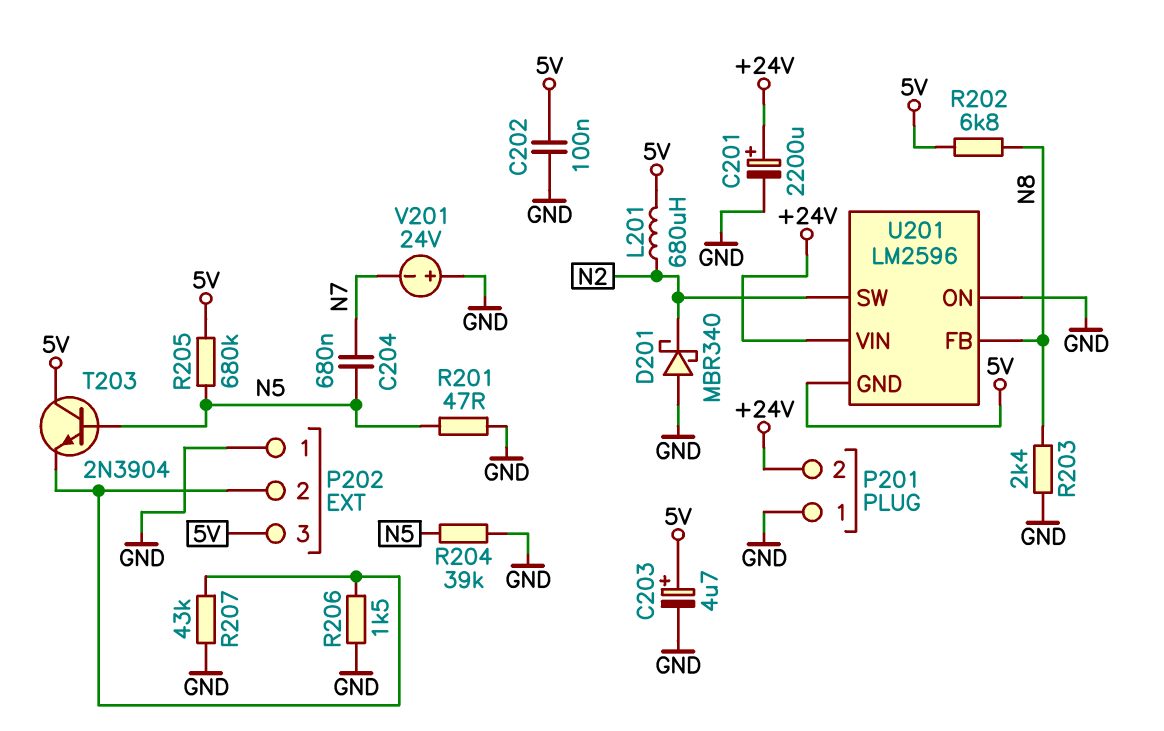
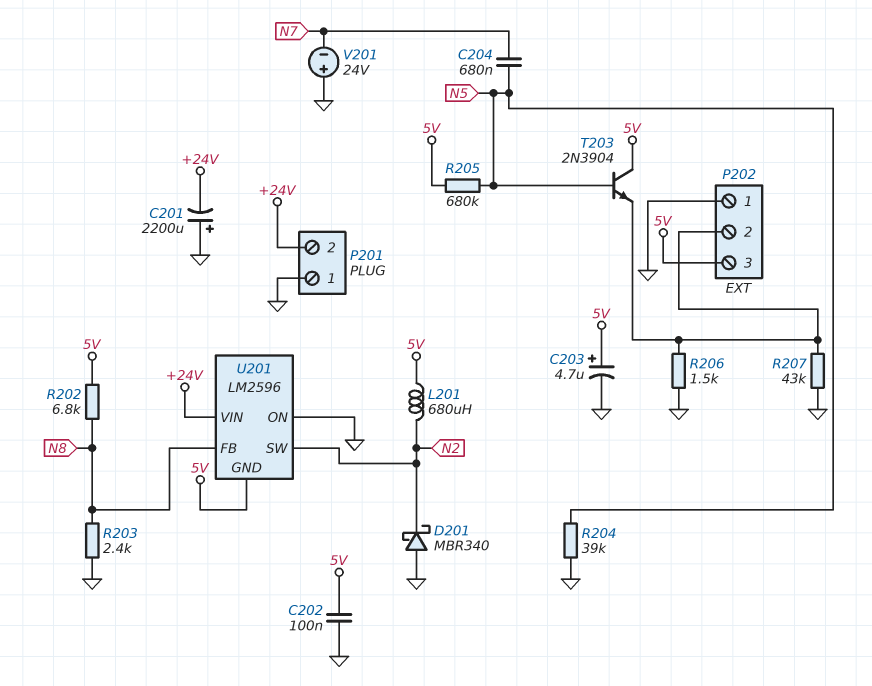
C201: 2200uF (plus +24V, minus GND) -> 2200uF (plus GND, minus +24V)
R201: 47 (GND, N5) -> none

